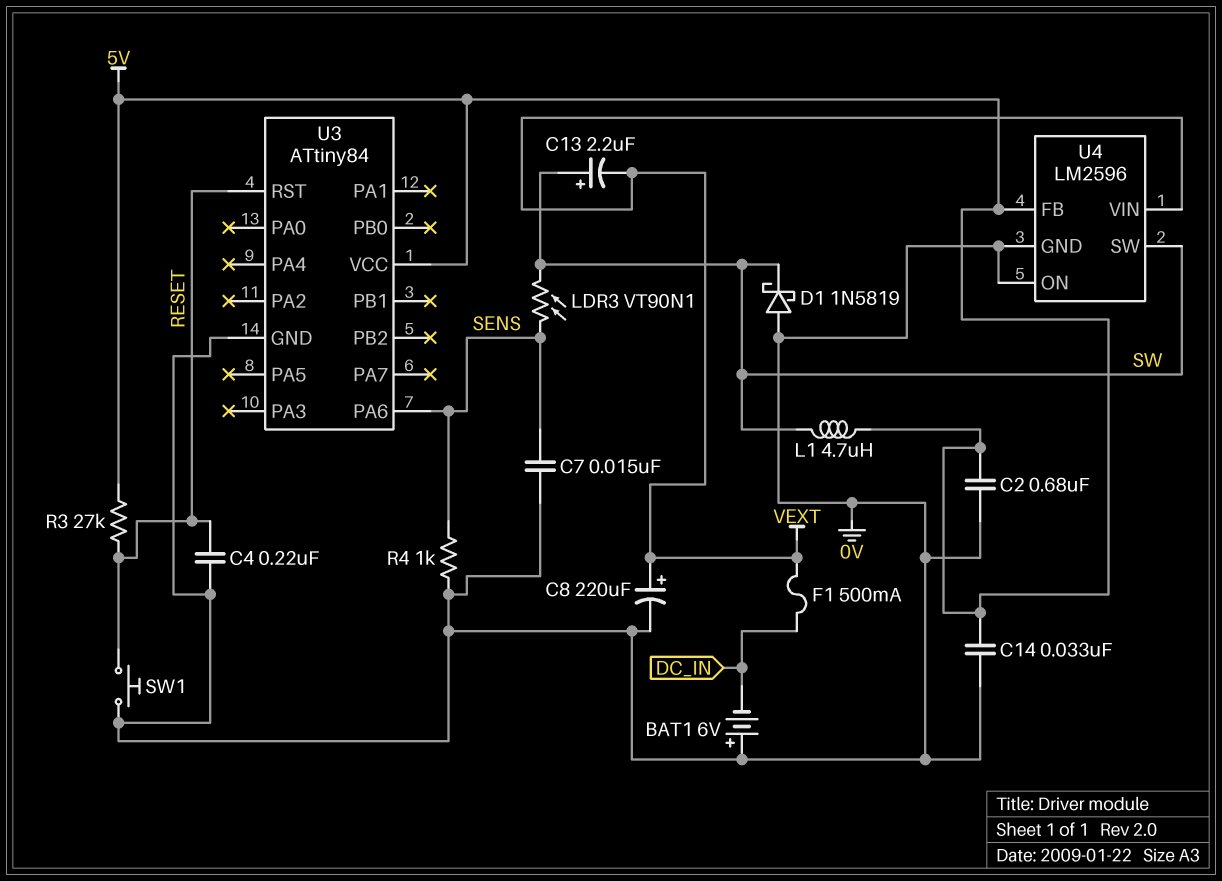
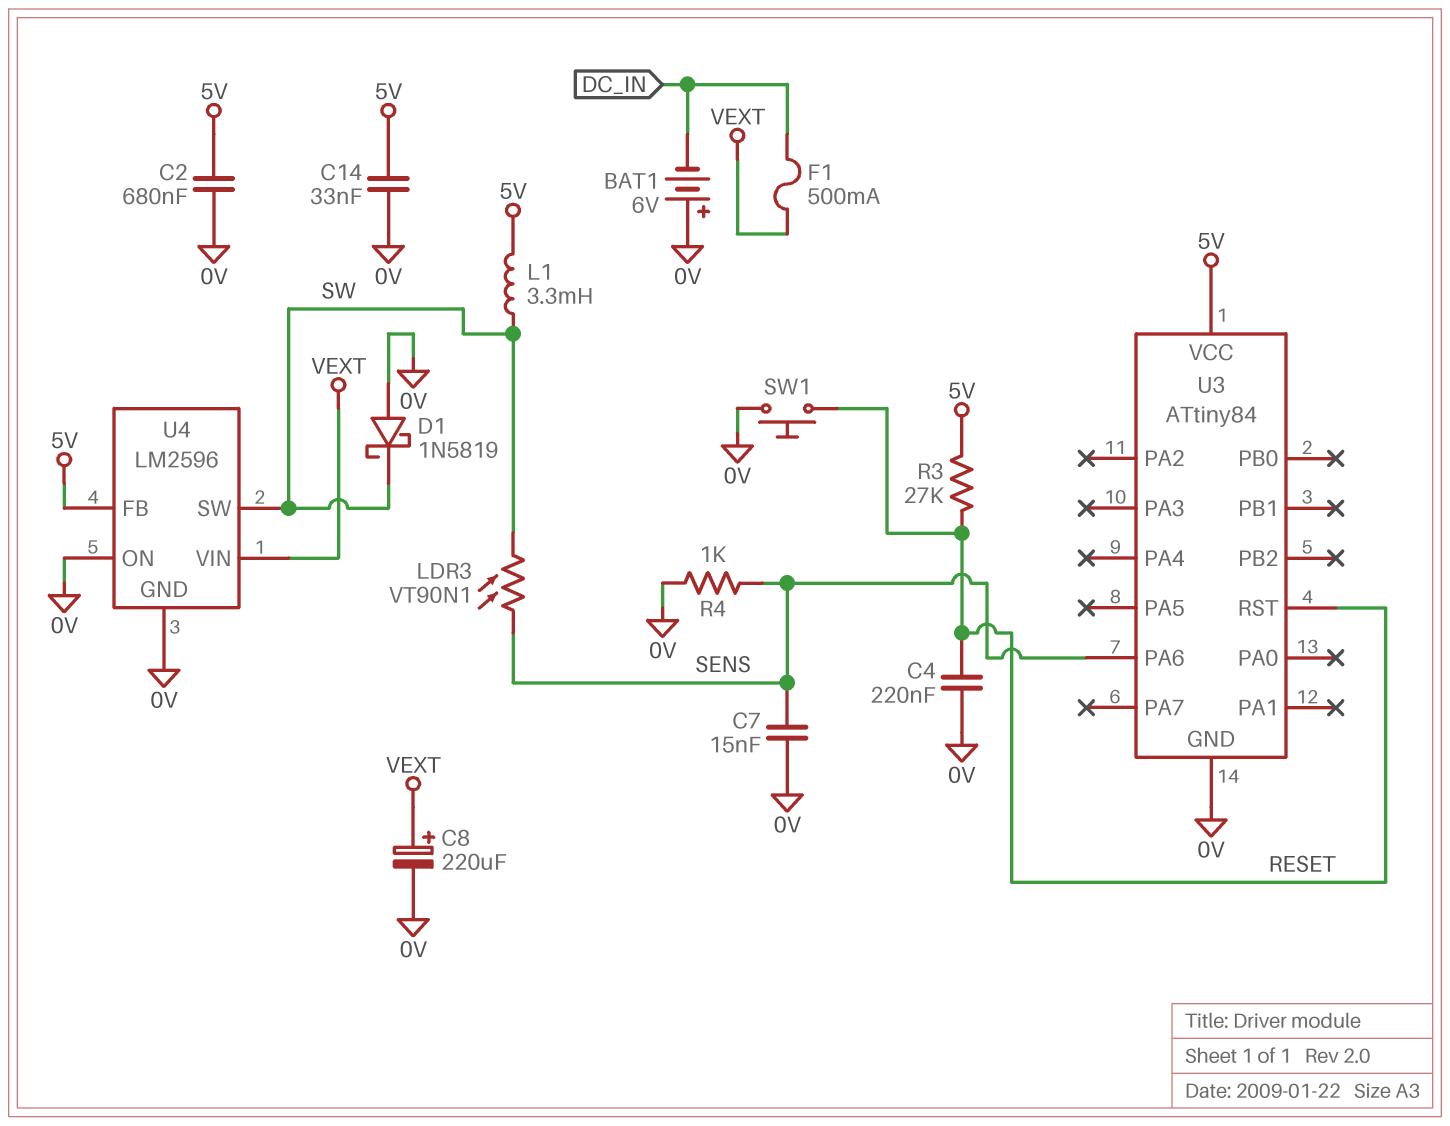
C13: 2.2uF (plus SW, minus VEXT) -> none
L1: 4.7uH (5V, SW) -> 3.3mH (5V, SW)

